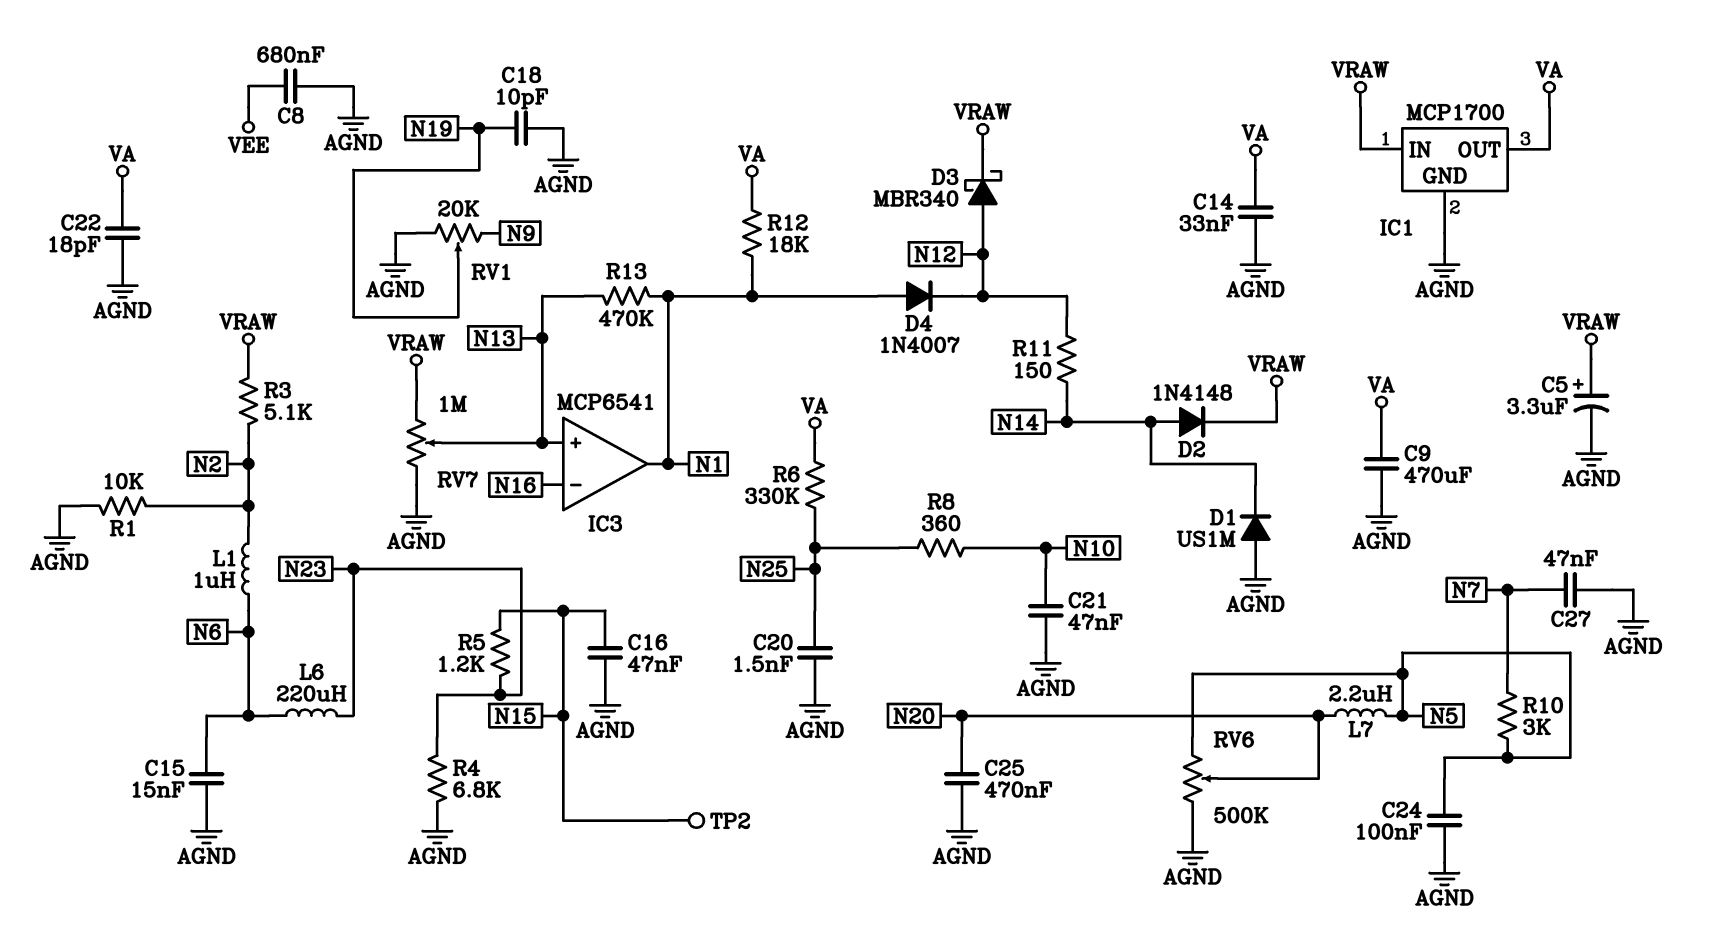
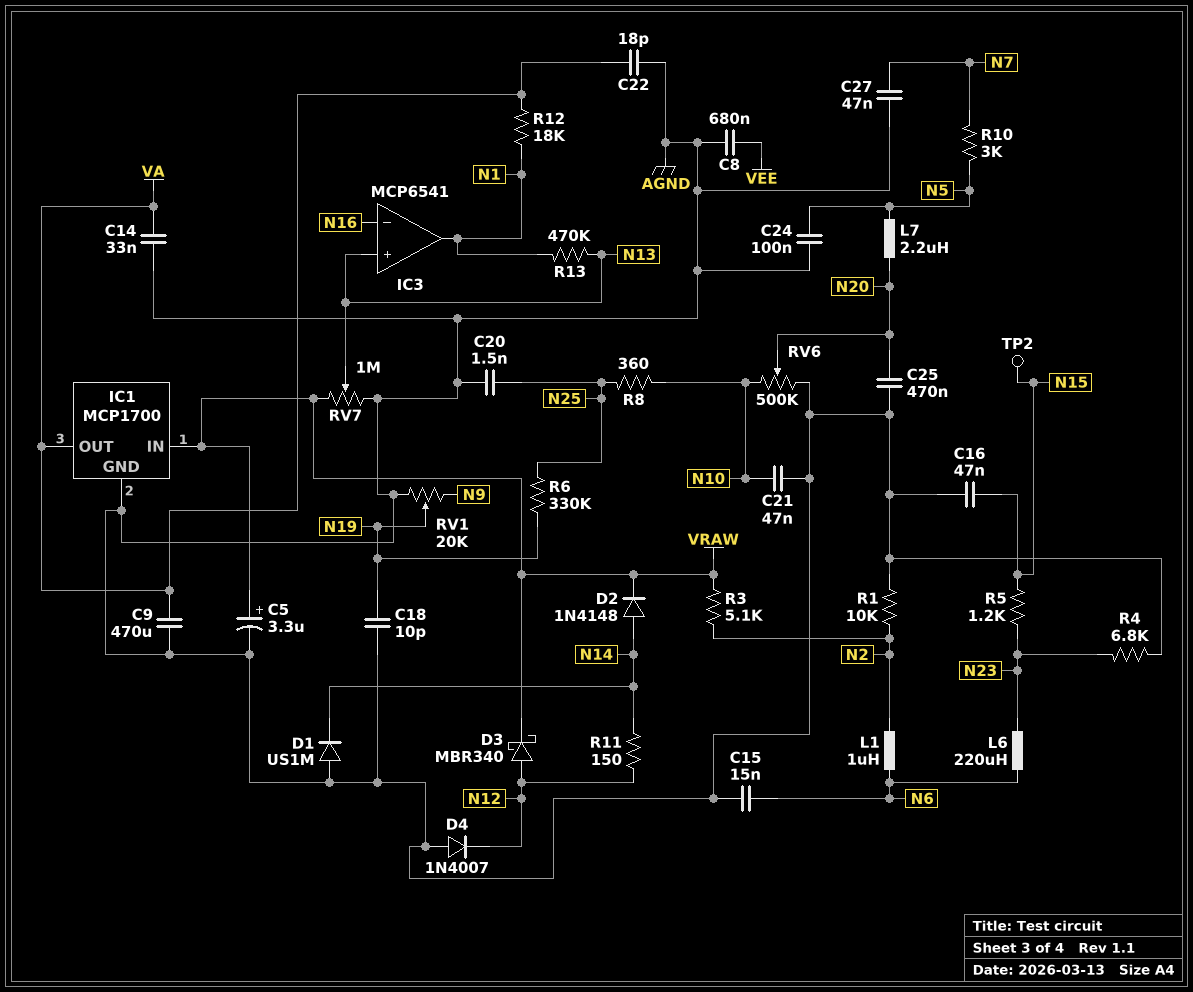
D4: diode 1N4007 (A N1, K N12) -> diode 1N4007 (A AGND, K N12)
R6: 330k (N25, VA) -> 330k (N19, N25)
RV6: 500k (AGND, N5, wiper N20) -> 500k (AGND, N10, wiper N20)

